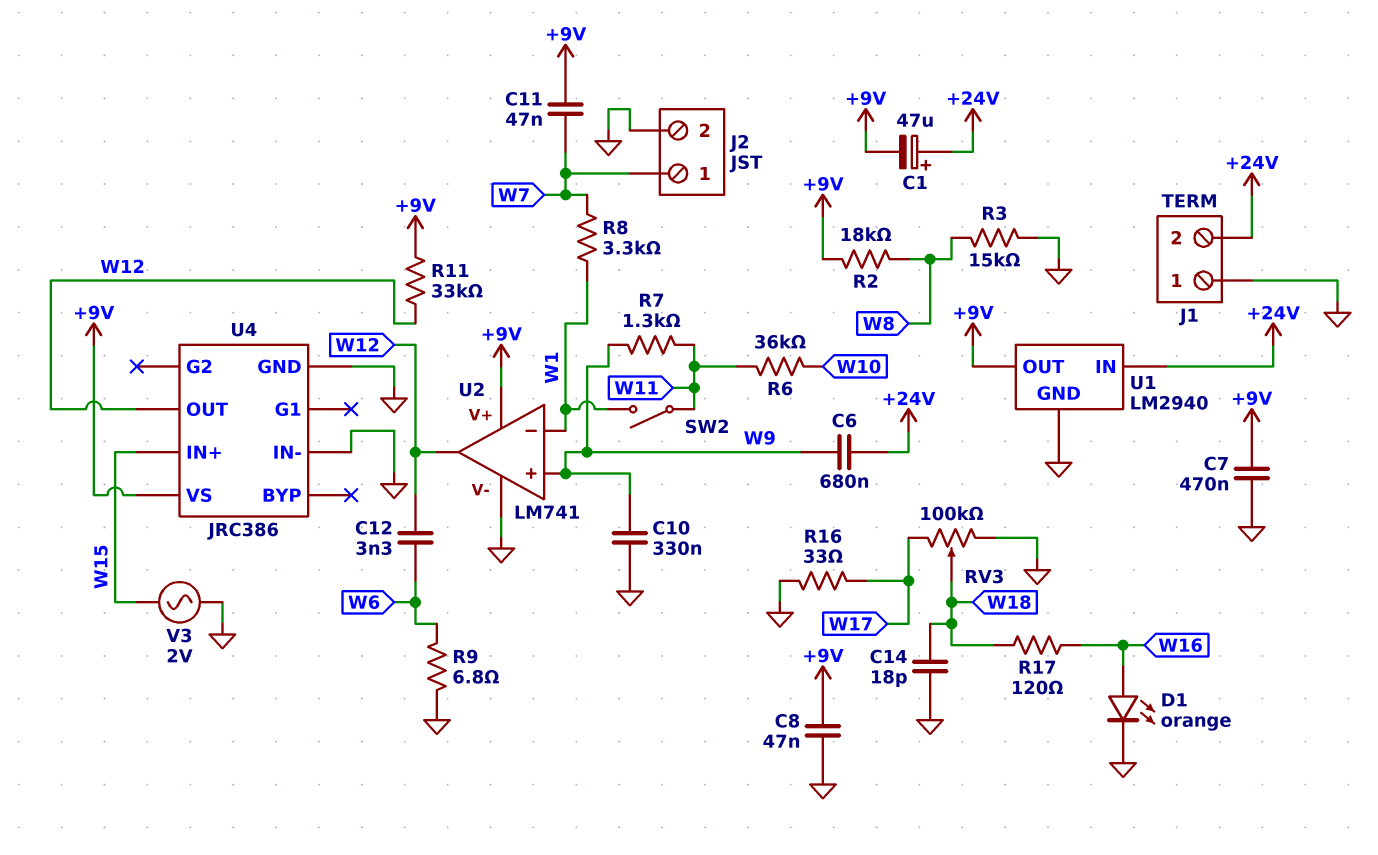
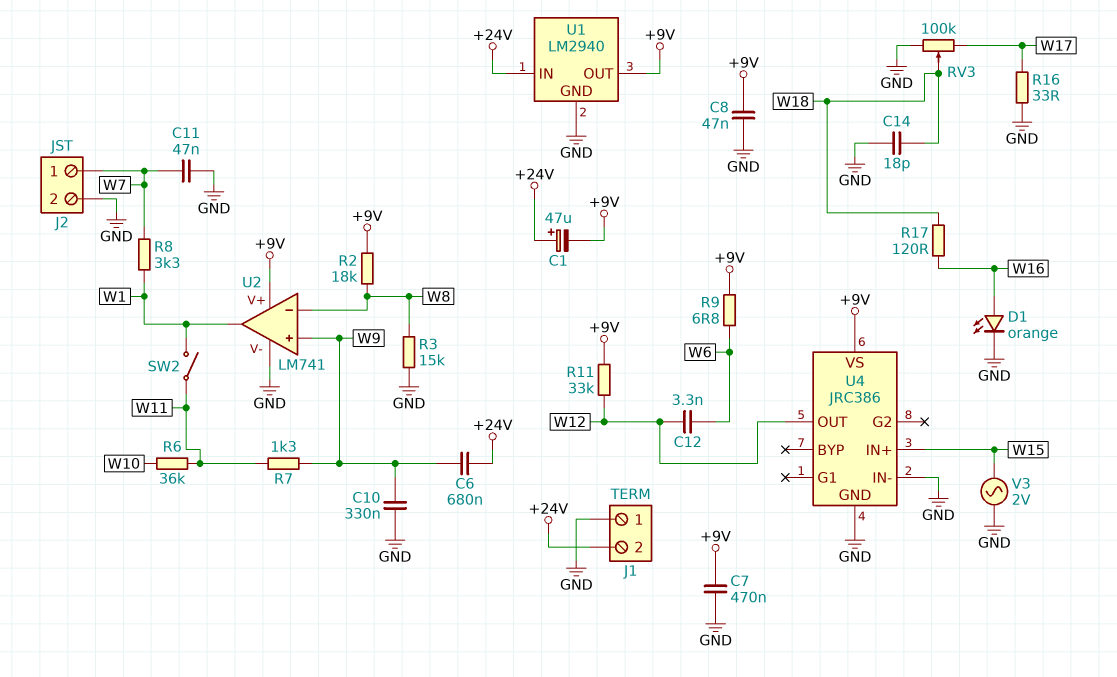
C11: 47nF (+9V, W7) -> 47nF (GND, W7)
R9: 6.8 (GND, W6) -> 6.8 (+9V, W6)
U2 pin in-: W1 -> W8
U2 pin out: W12 -> W1

